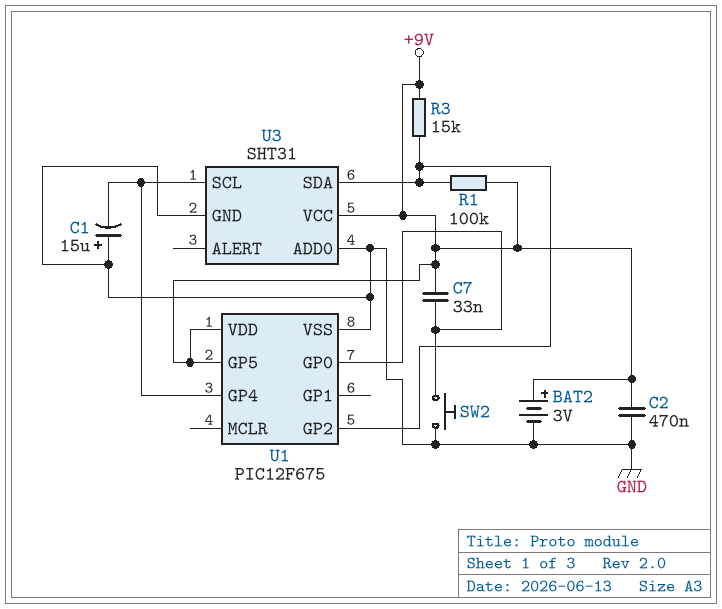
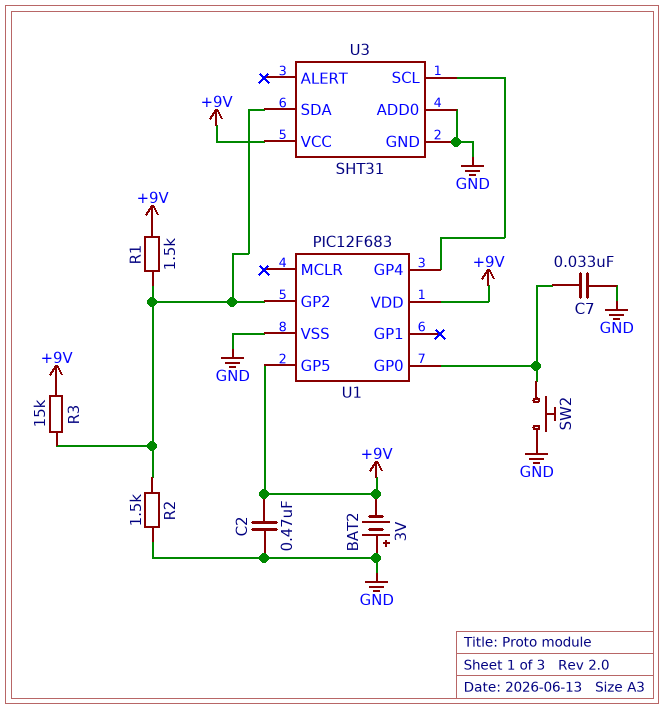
BAT2: 3V (plus +9V, minus GND) -> 3V (plus GND, minus +9V)
C1: 15uF (plus GND, minus U1/GP4) -> none
C7: 33nF (+9V, U1/GP0) -> 33nF (GND, U1/GP0)
R1: 100k (+9V, U1/GP2) -> 1.5k (+9V, U1/GP2)
R2: none -> 1.5k (GND, U1/GP2)
U1: PIC12F675 -> PIC12F683

